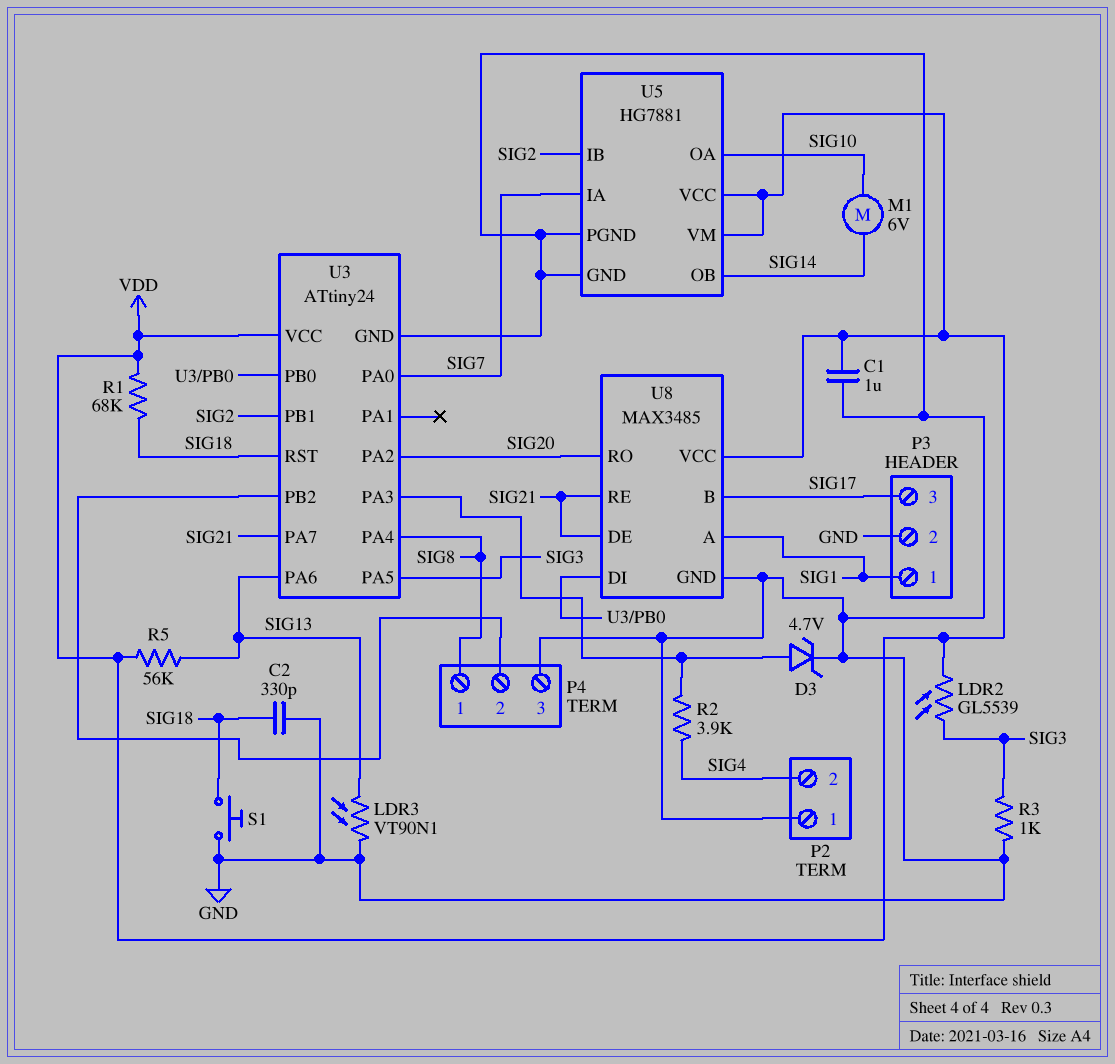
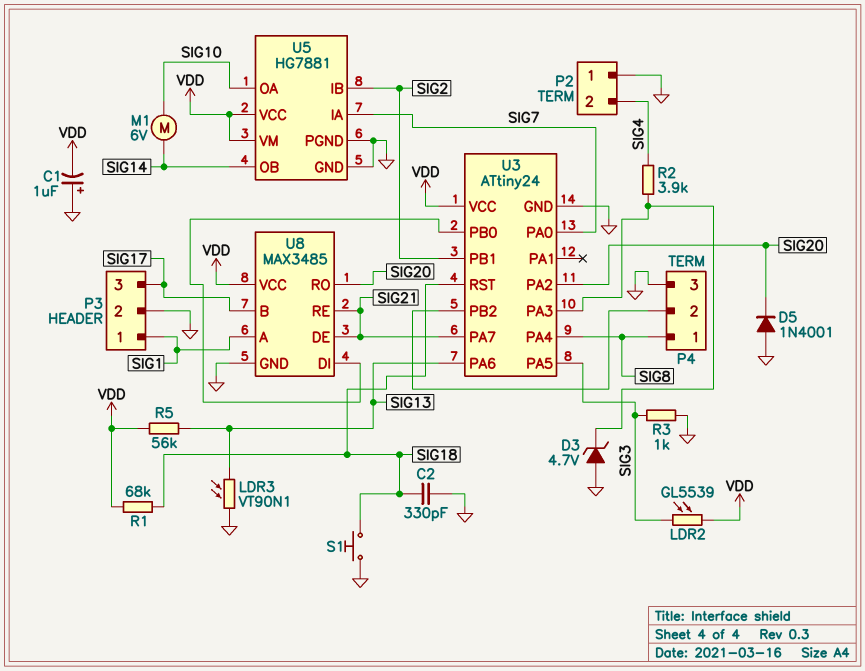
C1: 1uF (GND, VDD) -> 1uF (plus GND, minus VDD)
D3: zener 4.7V (A U3/PA3, K GND) -> zener 4.7V (A GND, K U3/PA3)
D5: none -> diode 1N4001 (A GND, K SIG20)

